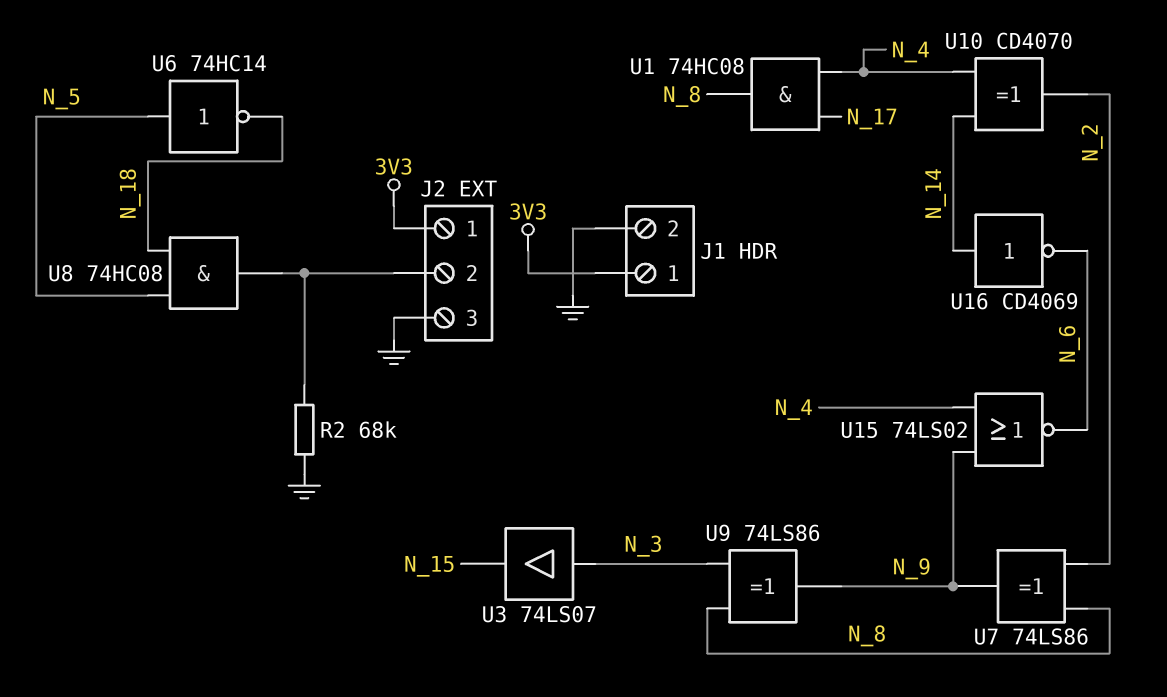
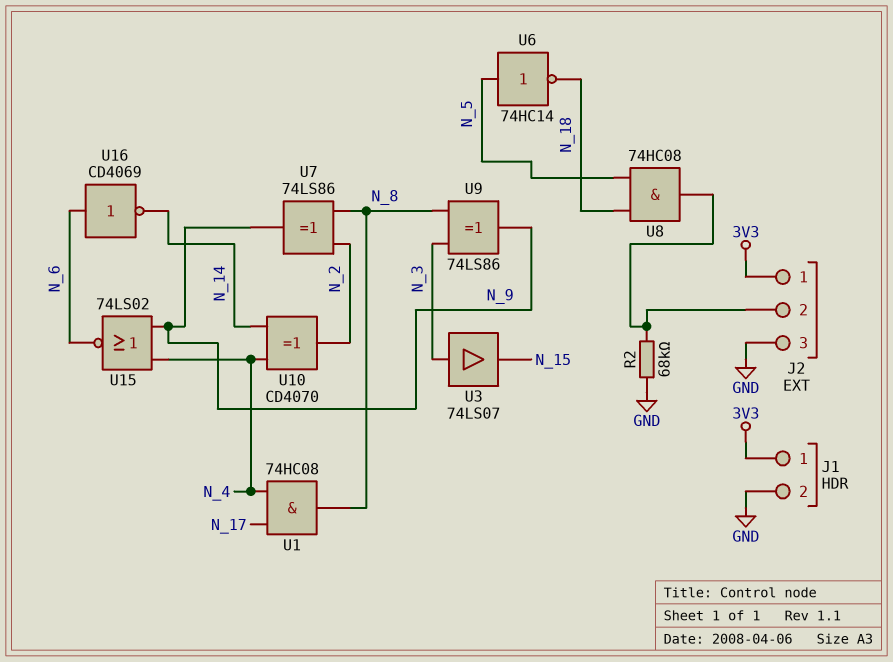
U16: NOT CD4069 (in N_14, out N_6) -> NOT CD4069 (in N_6, out N_14)

